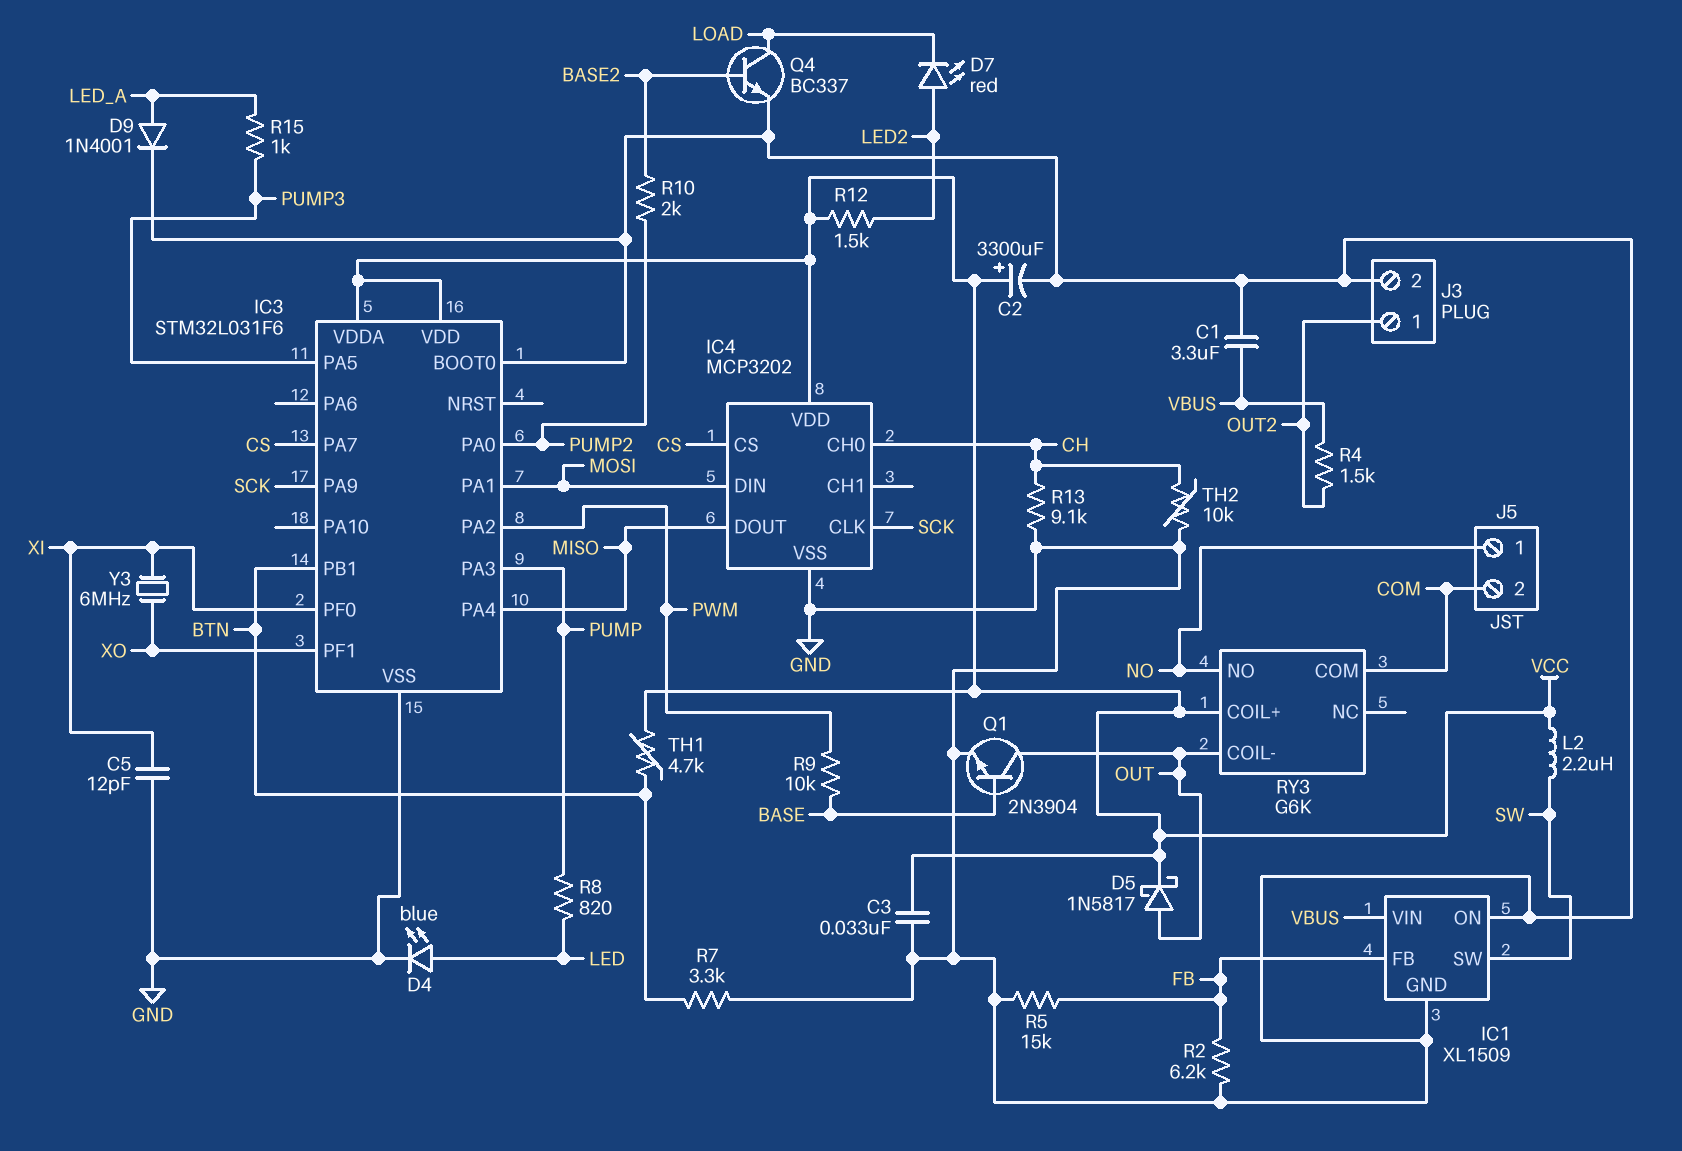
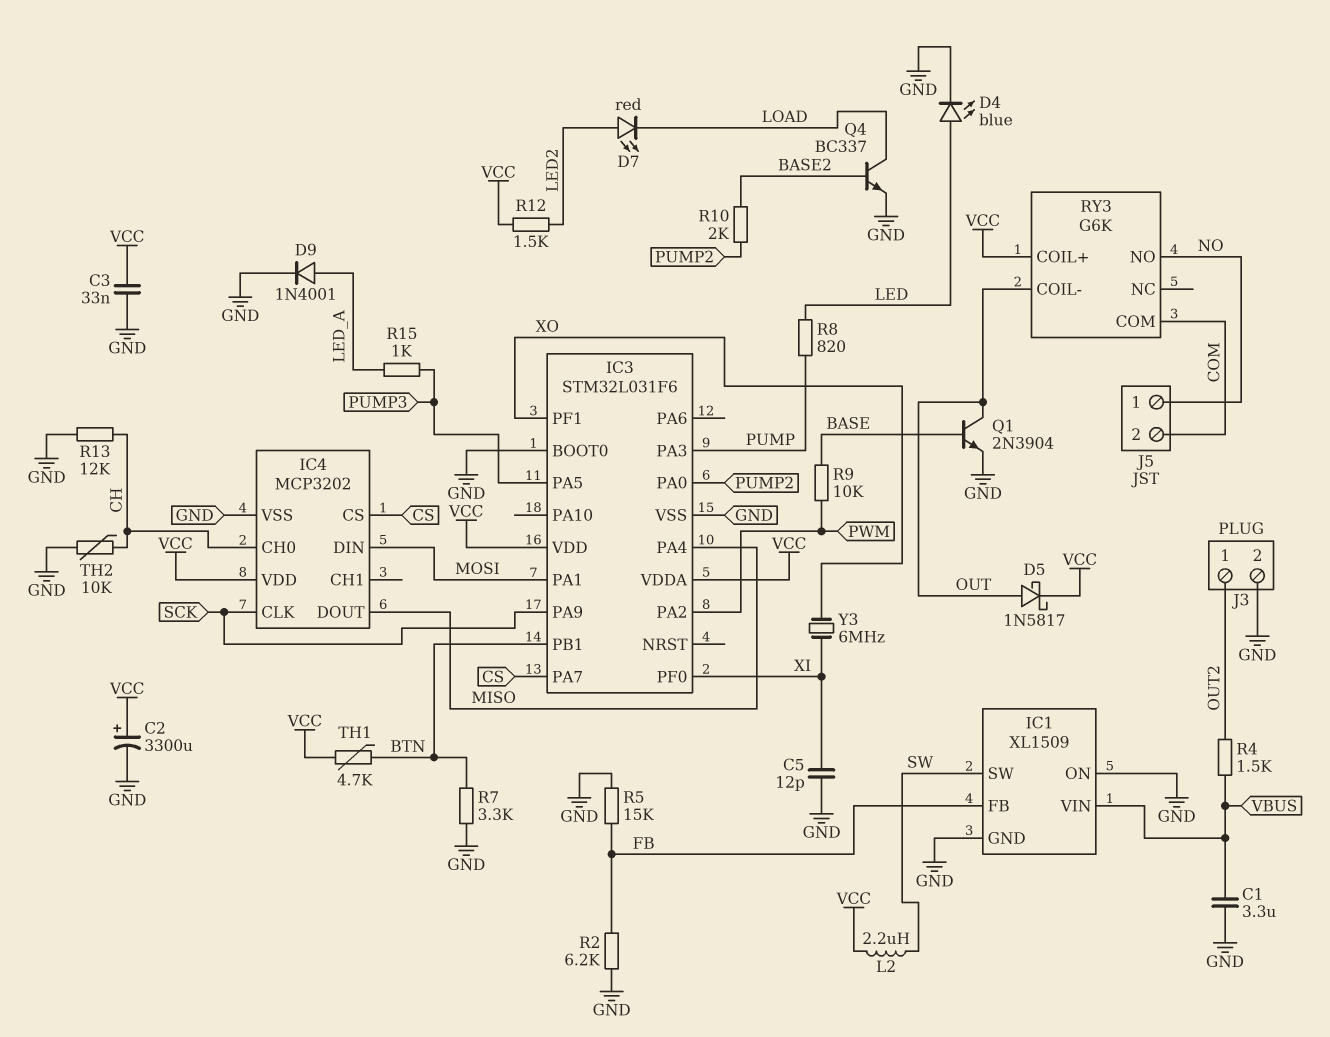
R13: 9.1k (CH, GND) -> 12k (CH, GND)

